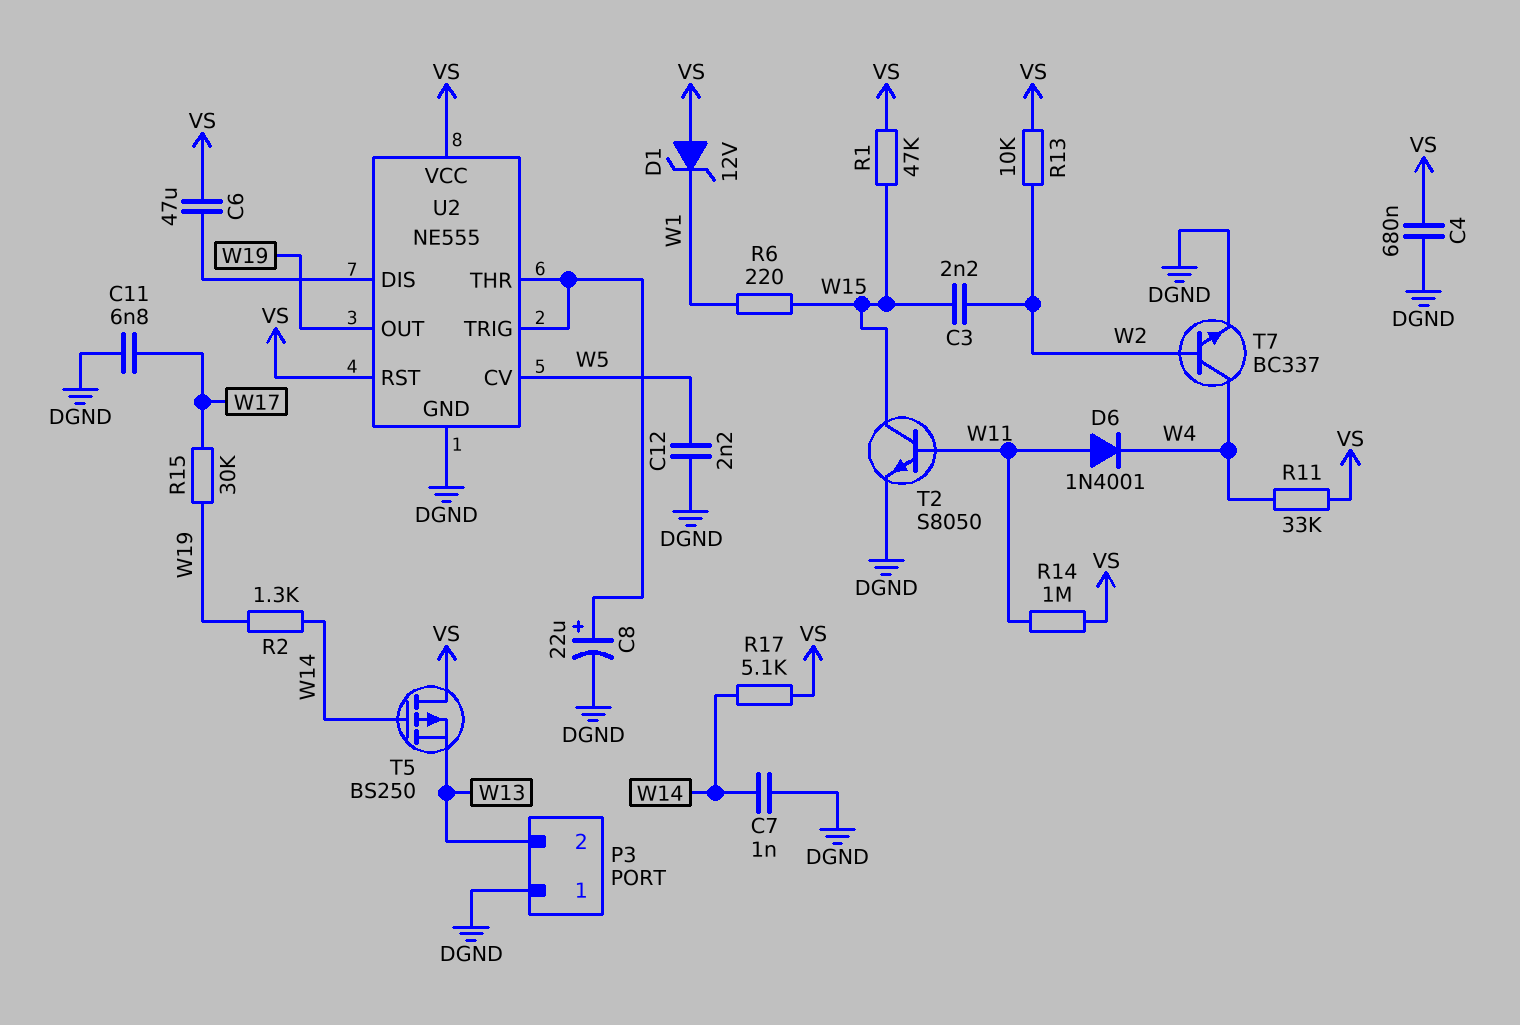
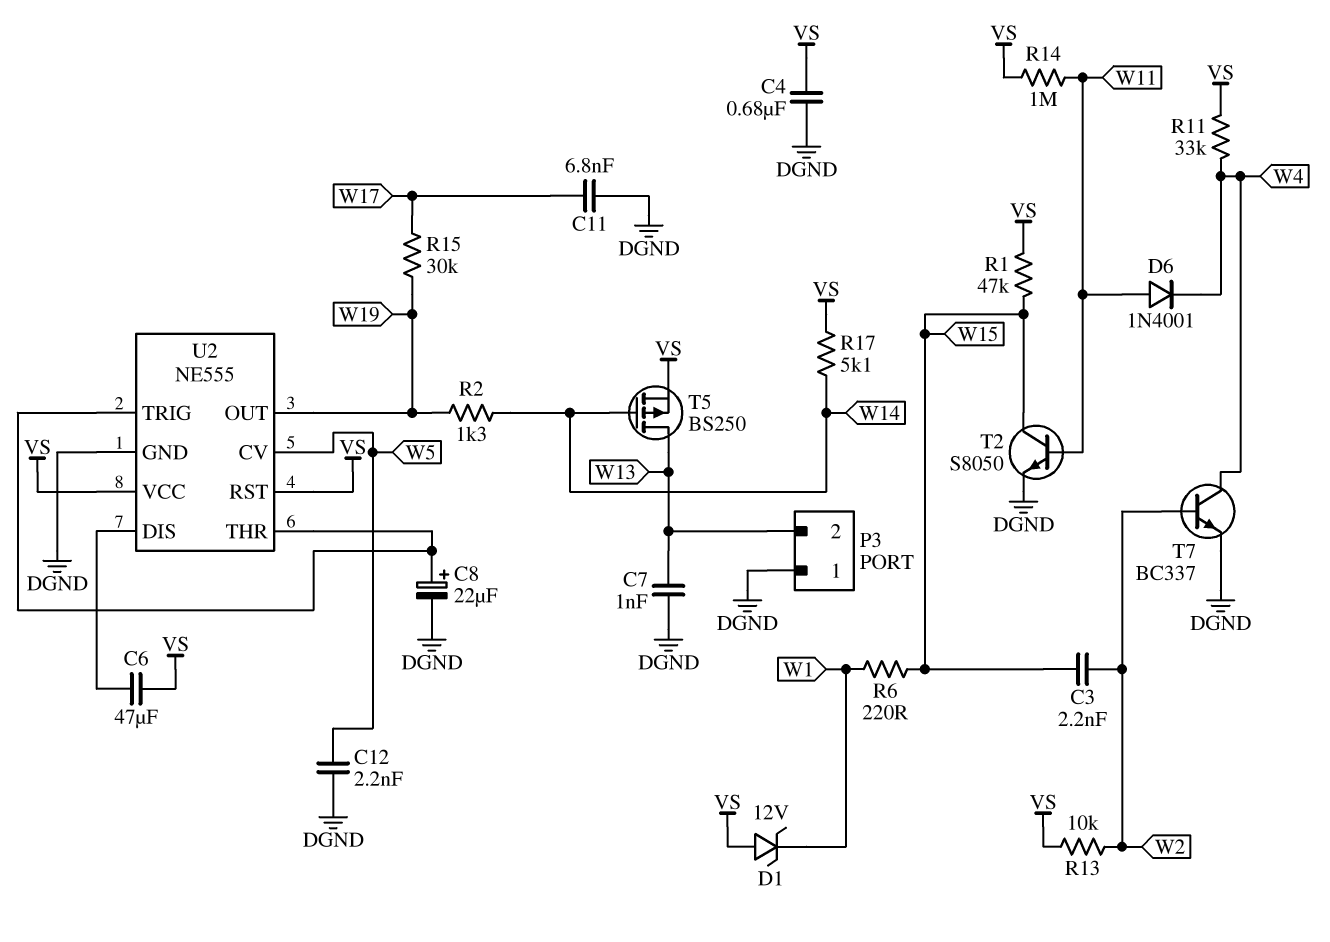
C7: 1nF (DGND, W14) -> 1nF (DGND, W13)
T5: PMOS BS250 (G W14, D VS, S W13) -> PMOS BS250 (G W14, D W13, S VS)

